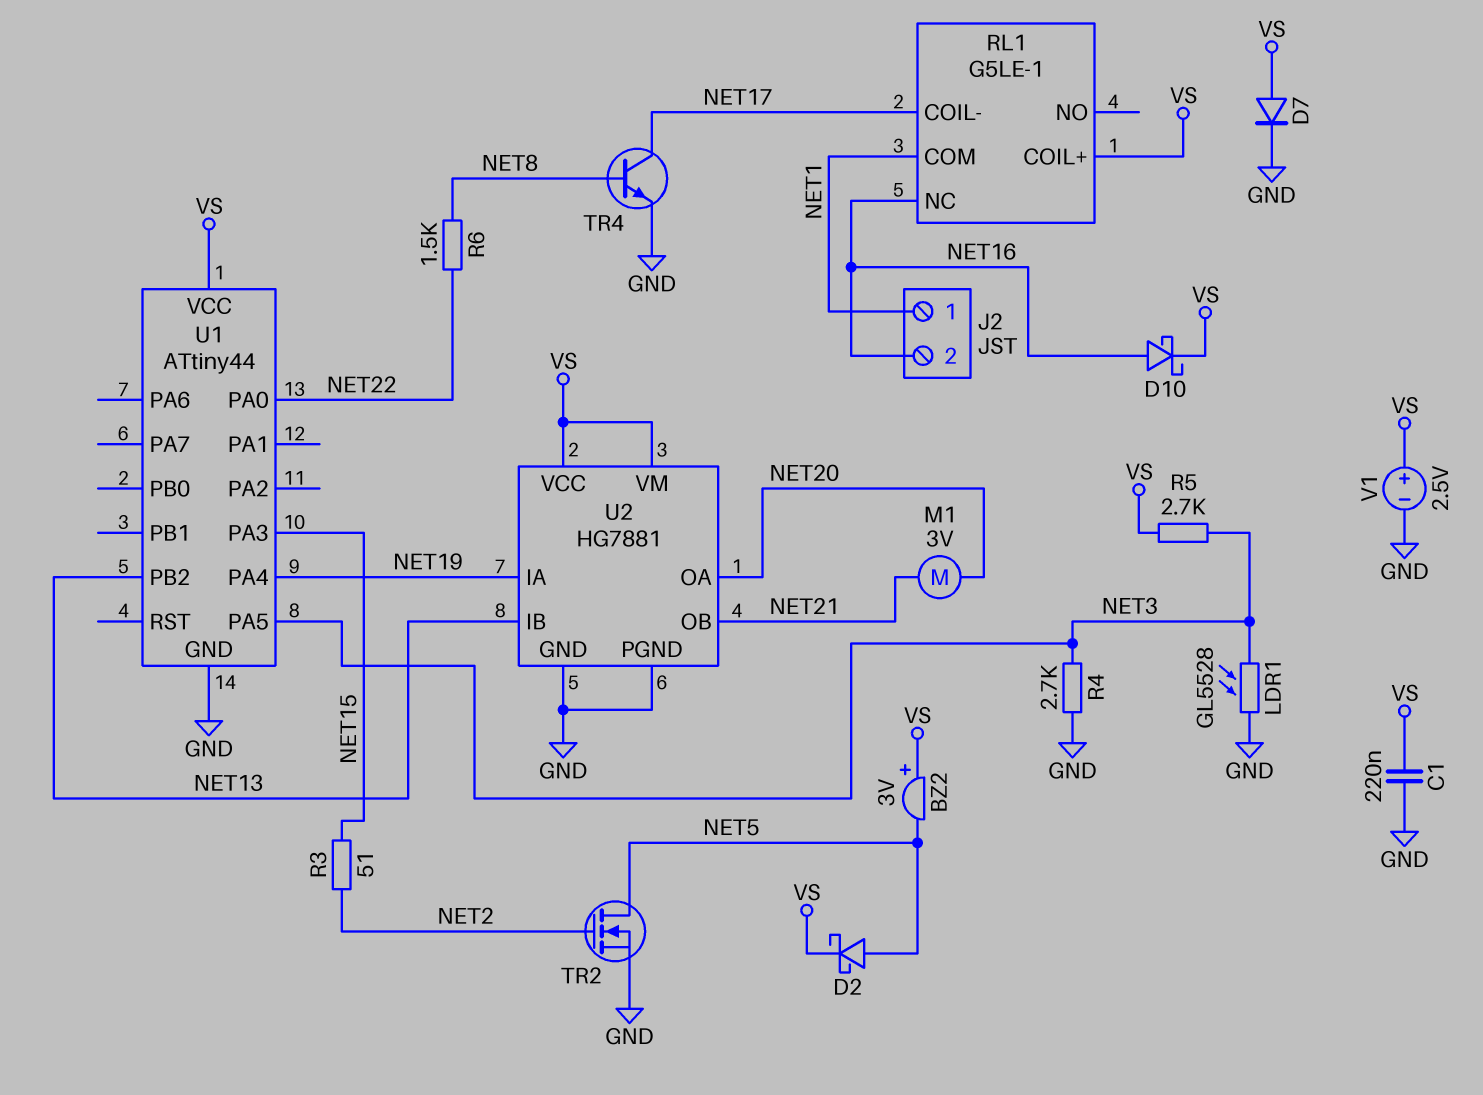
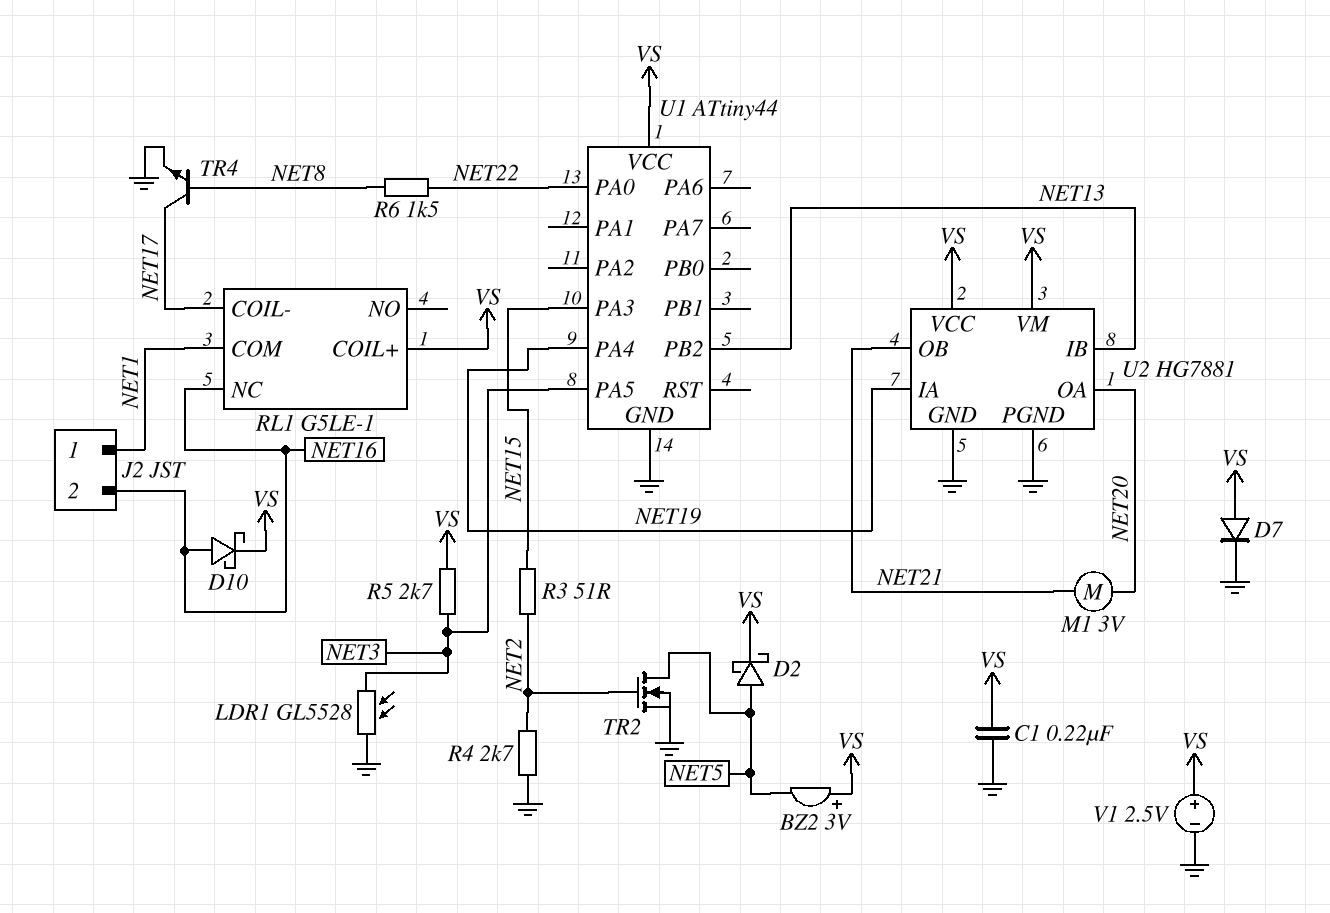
R4: 2.7k (GND, NET3) -> 2.7k (GND, NET2)

